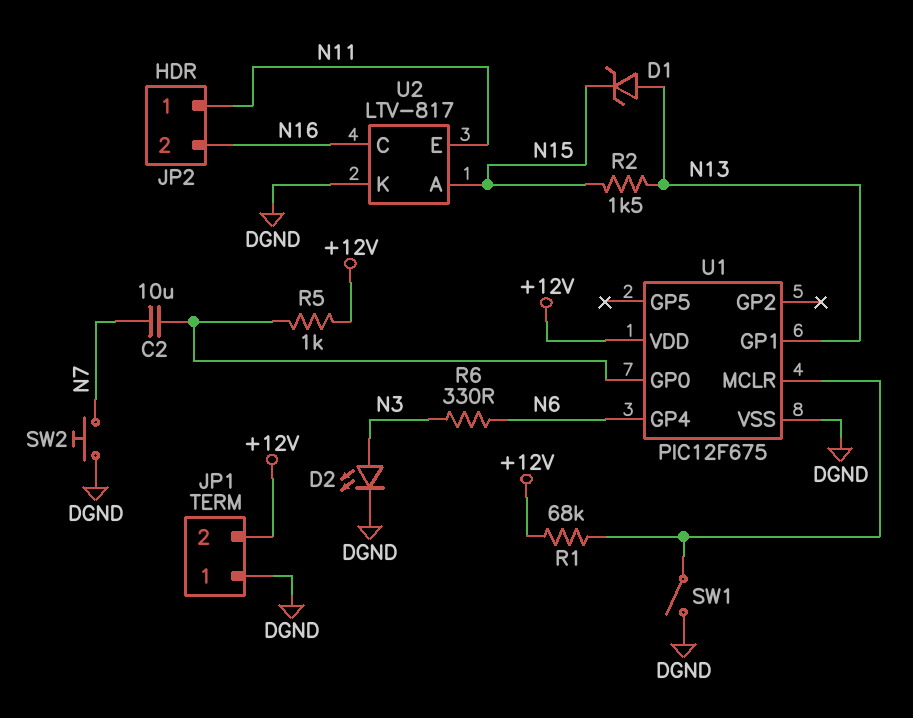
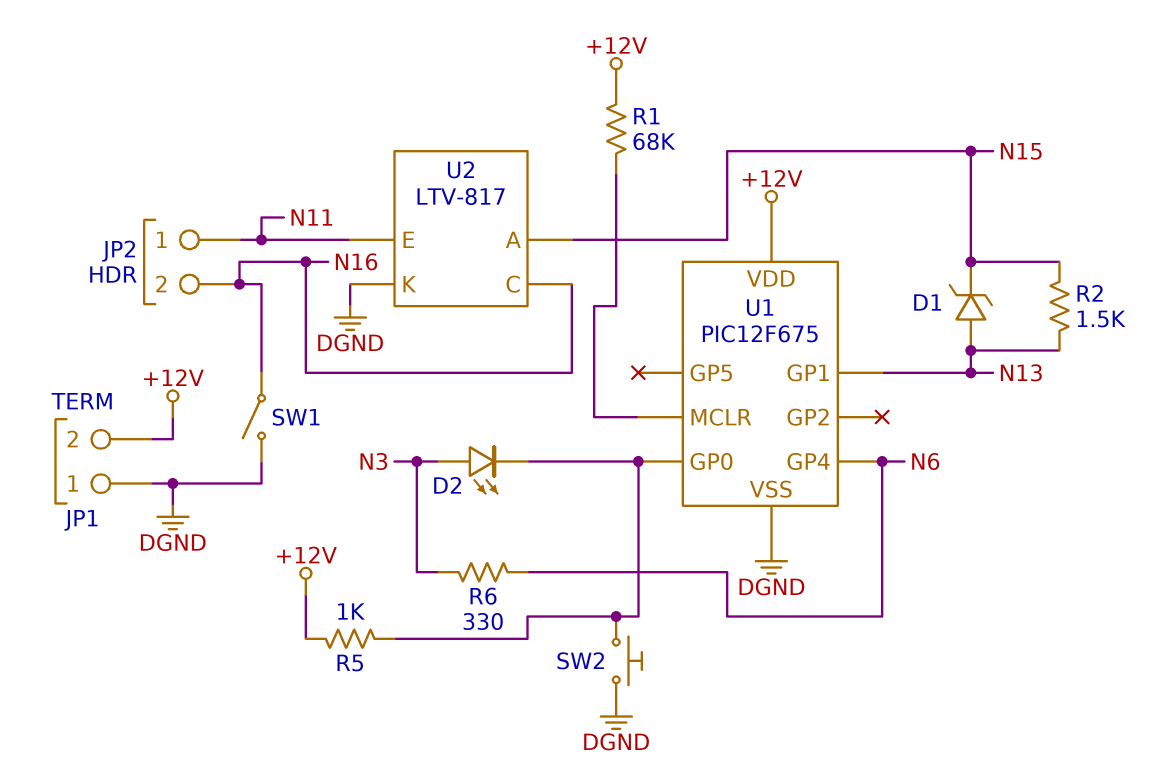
C2: 10uF (N7, U1/GP0) -> none
D2: LED (A N3, K DGND) -> LED (A N3, K U1/GP0)
SW1: switch (DGND, U1/MCLR) -> switch (DGND, N16)
SW2: button (DGND, N7) -> button (DGND, U1/GP0)

